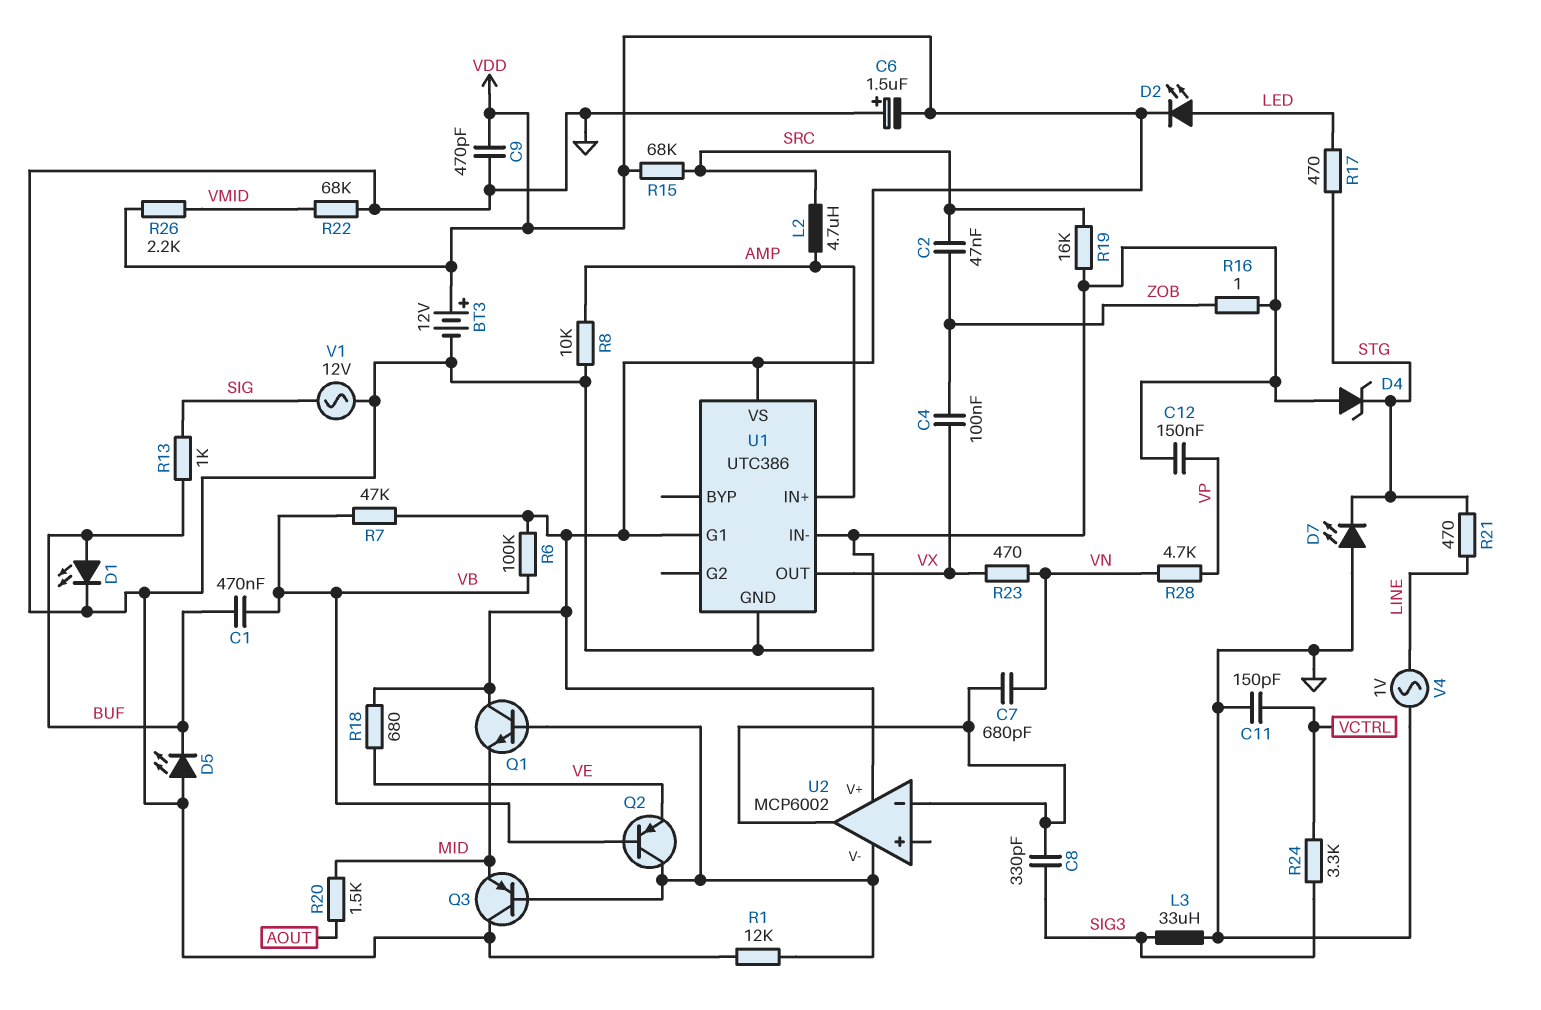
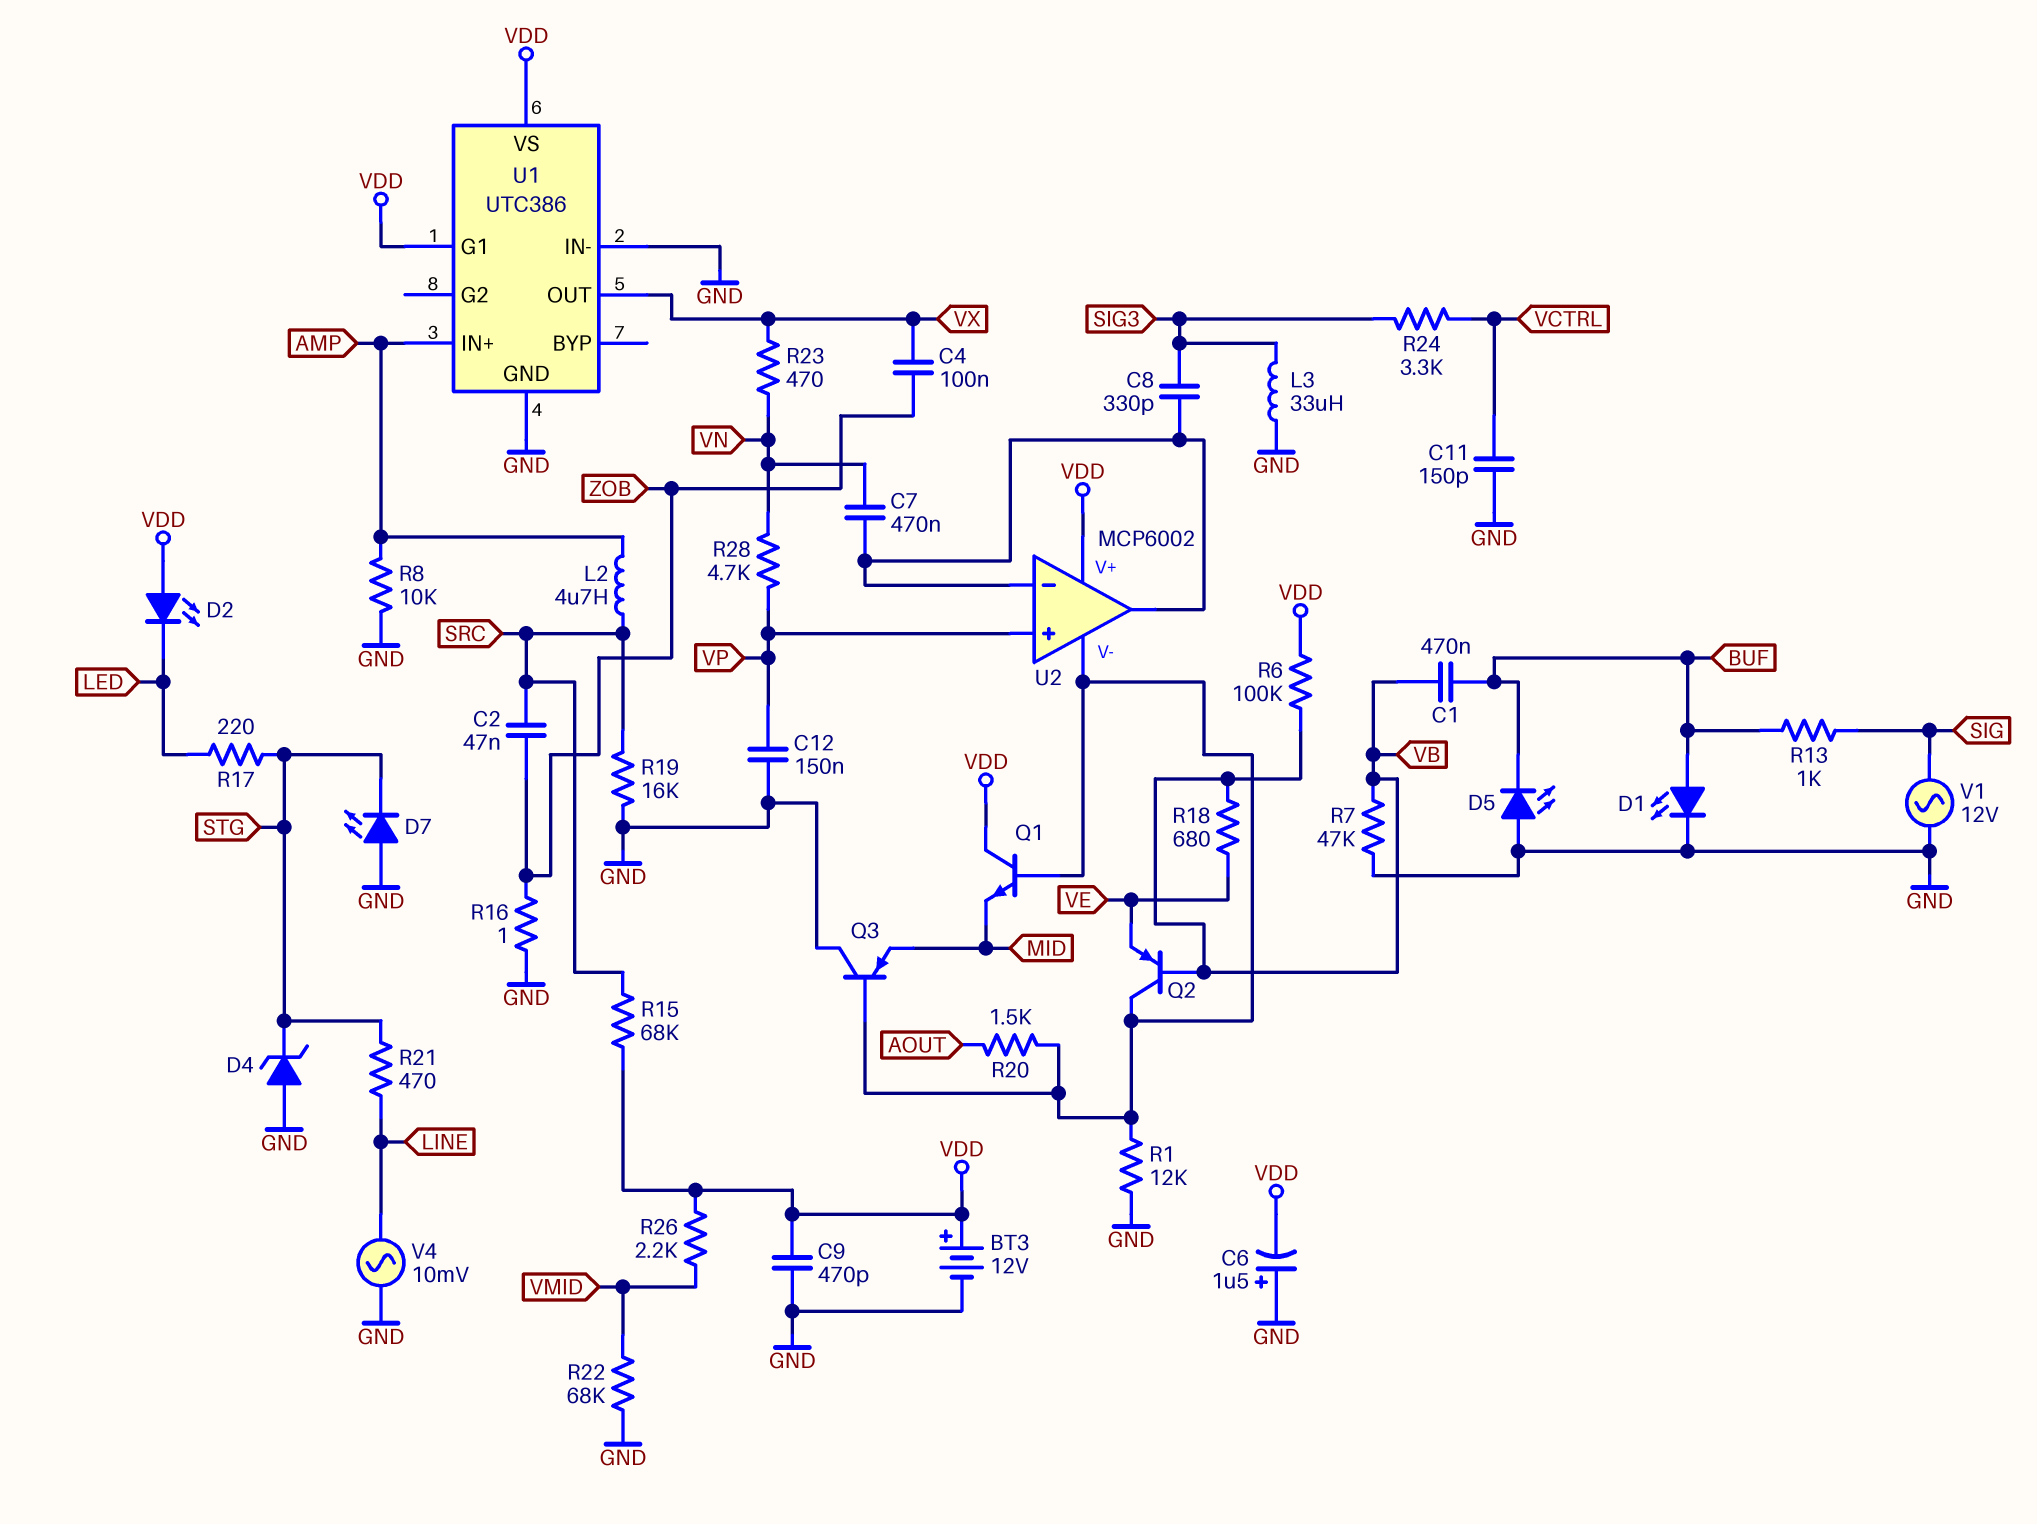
C7: 680pF (U2/in-, VN) -> 470nF (U2/in-, VN)
D2: LED (A LED, K VDD) -> LED (A VDD, K LED)
R7: 47k (VB, VDD) -> 47k (GND, VB)
R17: 470 (LED, STG) -> 220 (LED, STG)
R18: 680 (VDD, VE) -> 680 (VB, VE)
R20: 1.5k (AOUT, MID) -> 1.5k (AOUT, U2/V-)
U2 pin in+: none -> VP
V4: AC 1V (GND, LINE) -> AC 10mV (GND, LINE)

